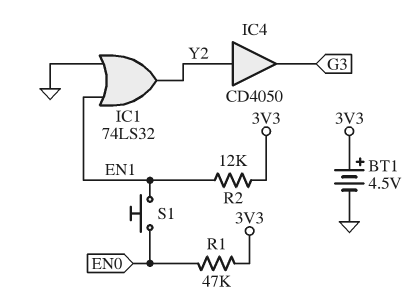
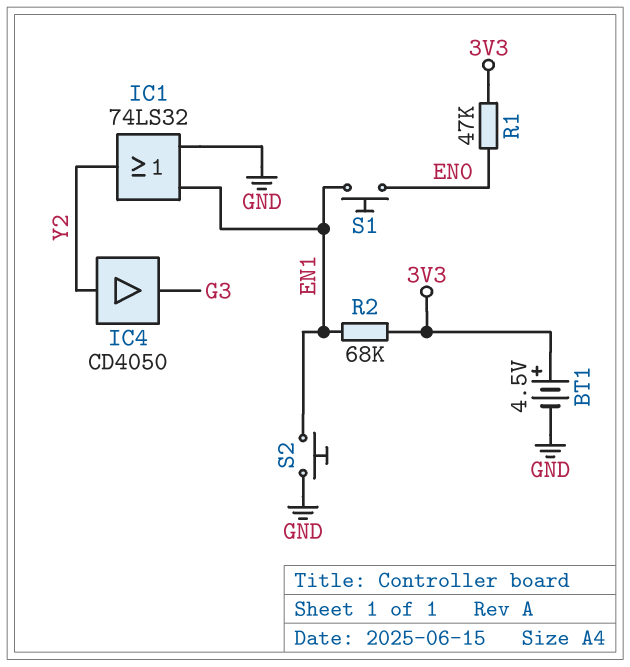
R2: 12k (3V3, EN1) -> 68k (3V3, EN1)
S2: none -> button (EN1, GND)

